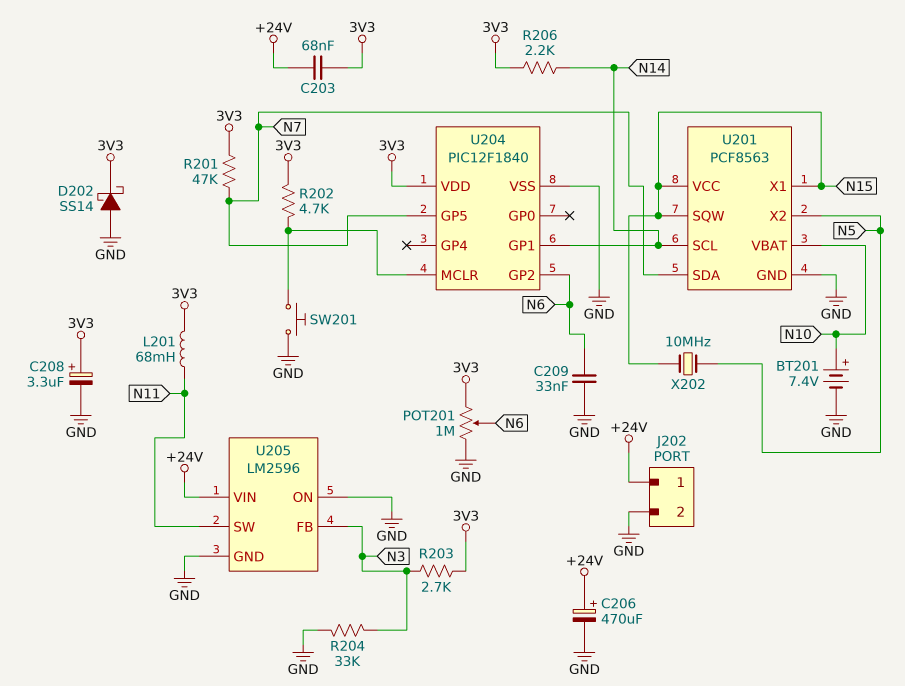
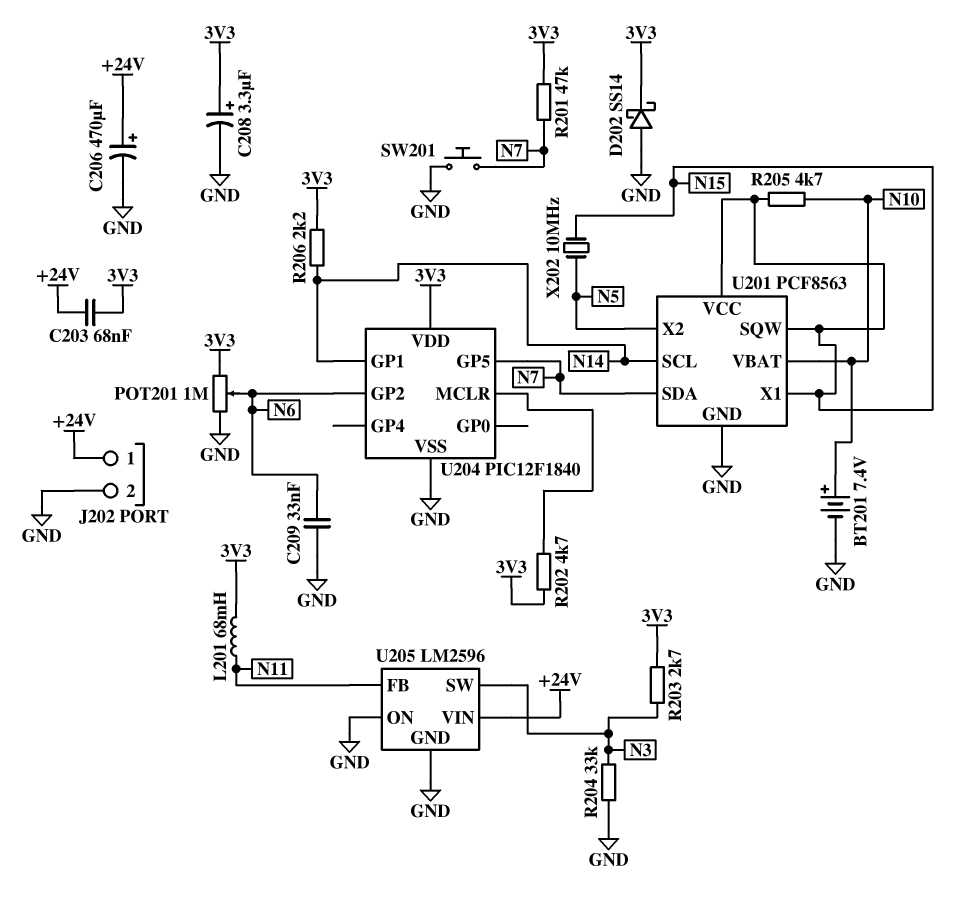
R205: none -> 4.7k (N10, N15)
SW201: button (GND, U204/MCLR) -> button (GND, N7)
U205 pin FB: N3 -> N11
U205 pin SW: N11 -> N3

